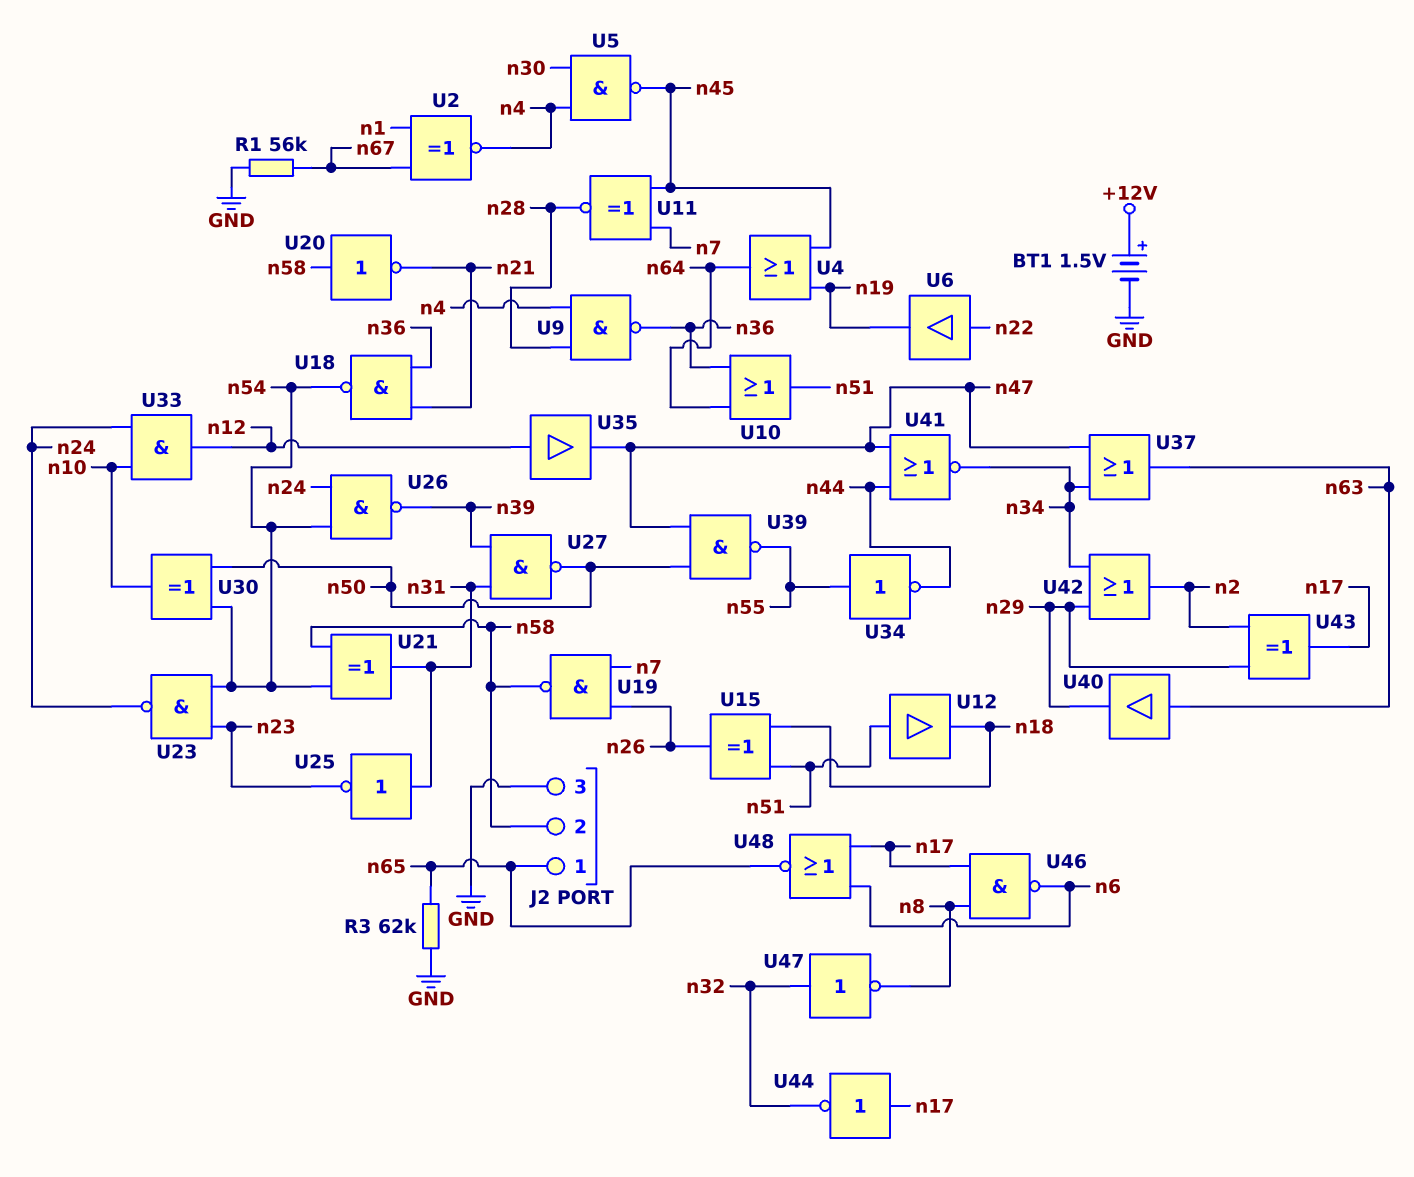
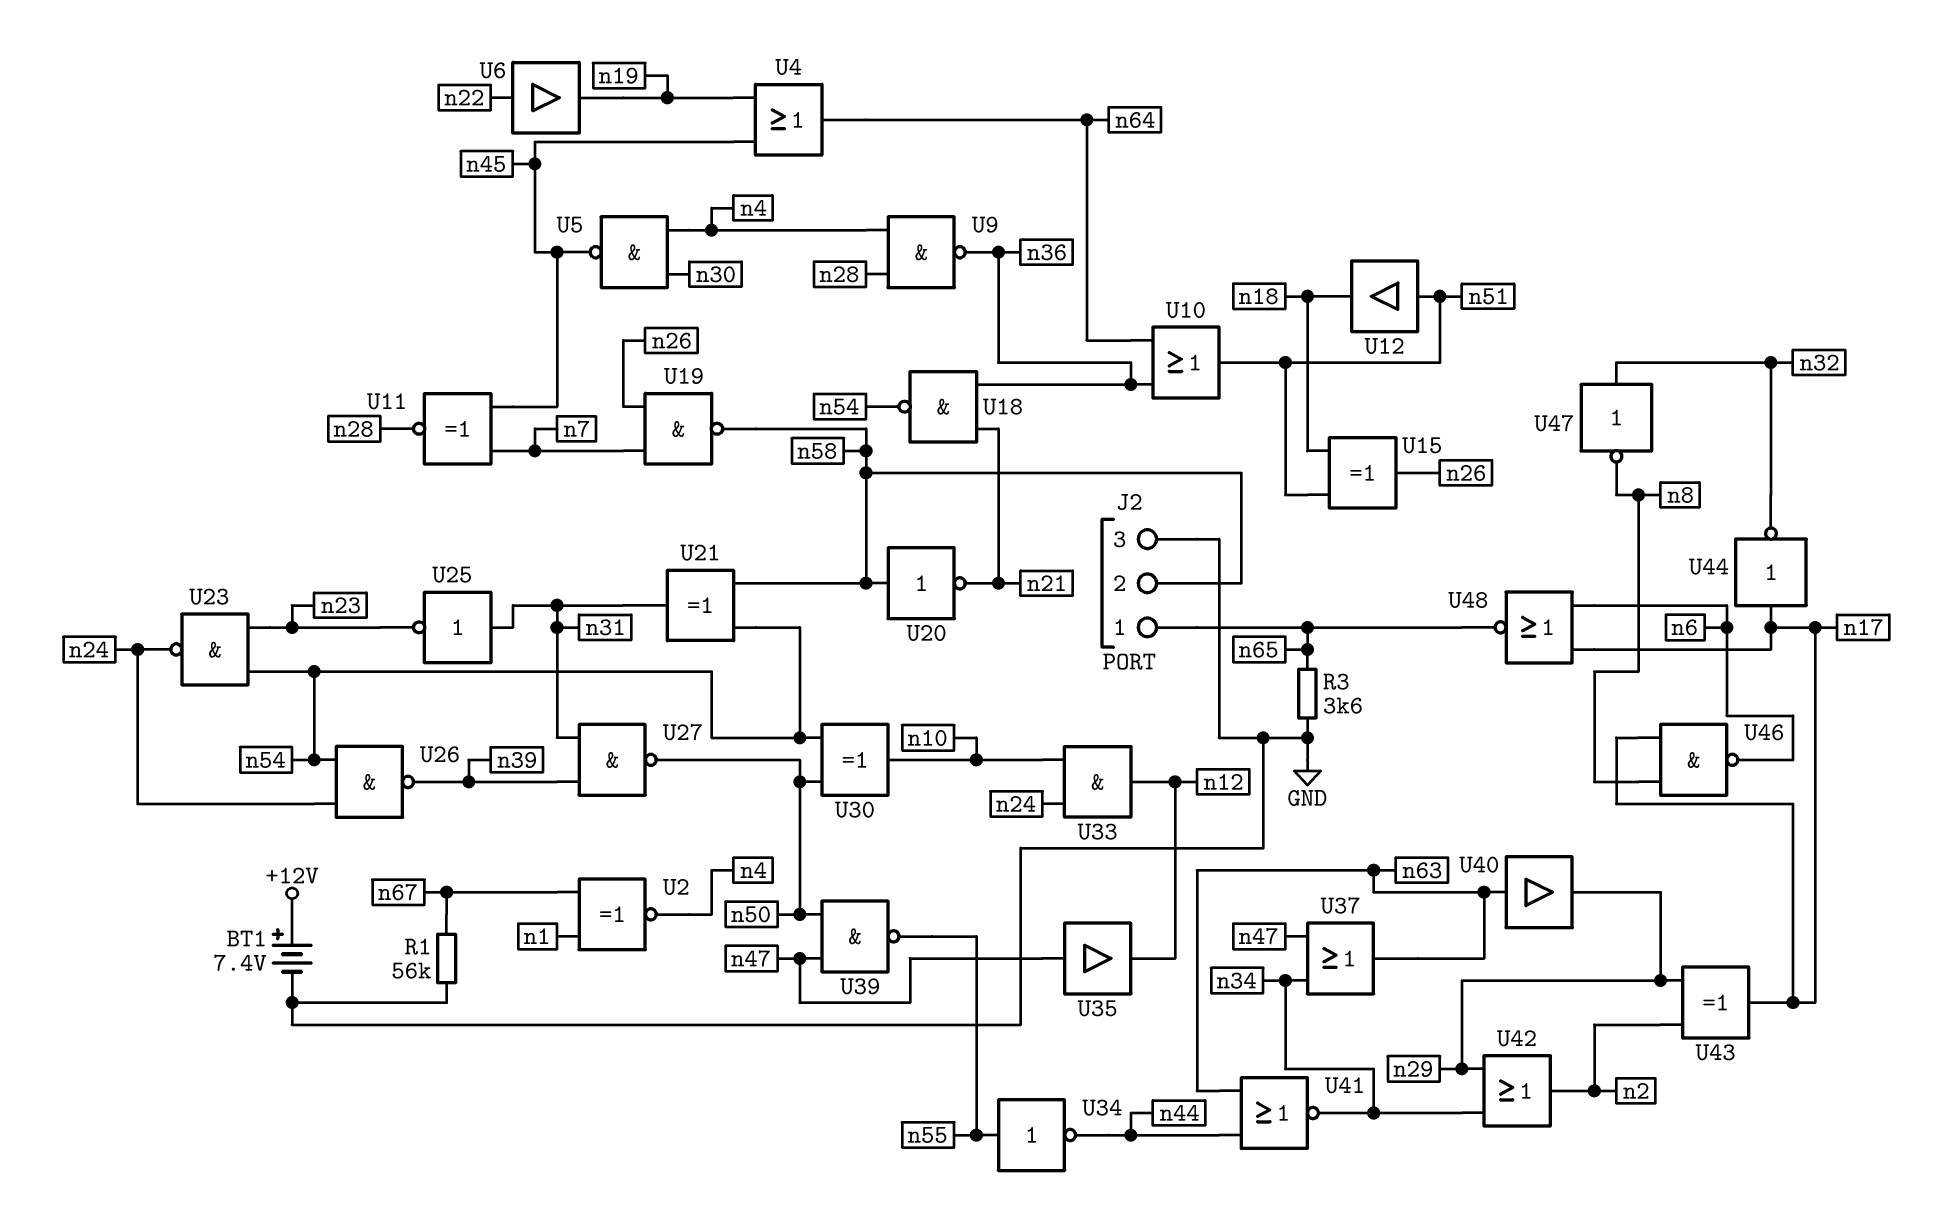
BT1: 1.5V (plus +12V, minus GND) -> 7.4V (plus +12V, minus GND)
R3: 62k (GND, n65) -> 3.6k (GND, n65)
U35: buffer (in n12, out n47) -> buffer (in n47, out n12)
U41: NOR (in n44, in n47, out n34) -> NOR (in n44, in n63, out n34)

